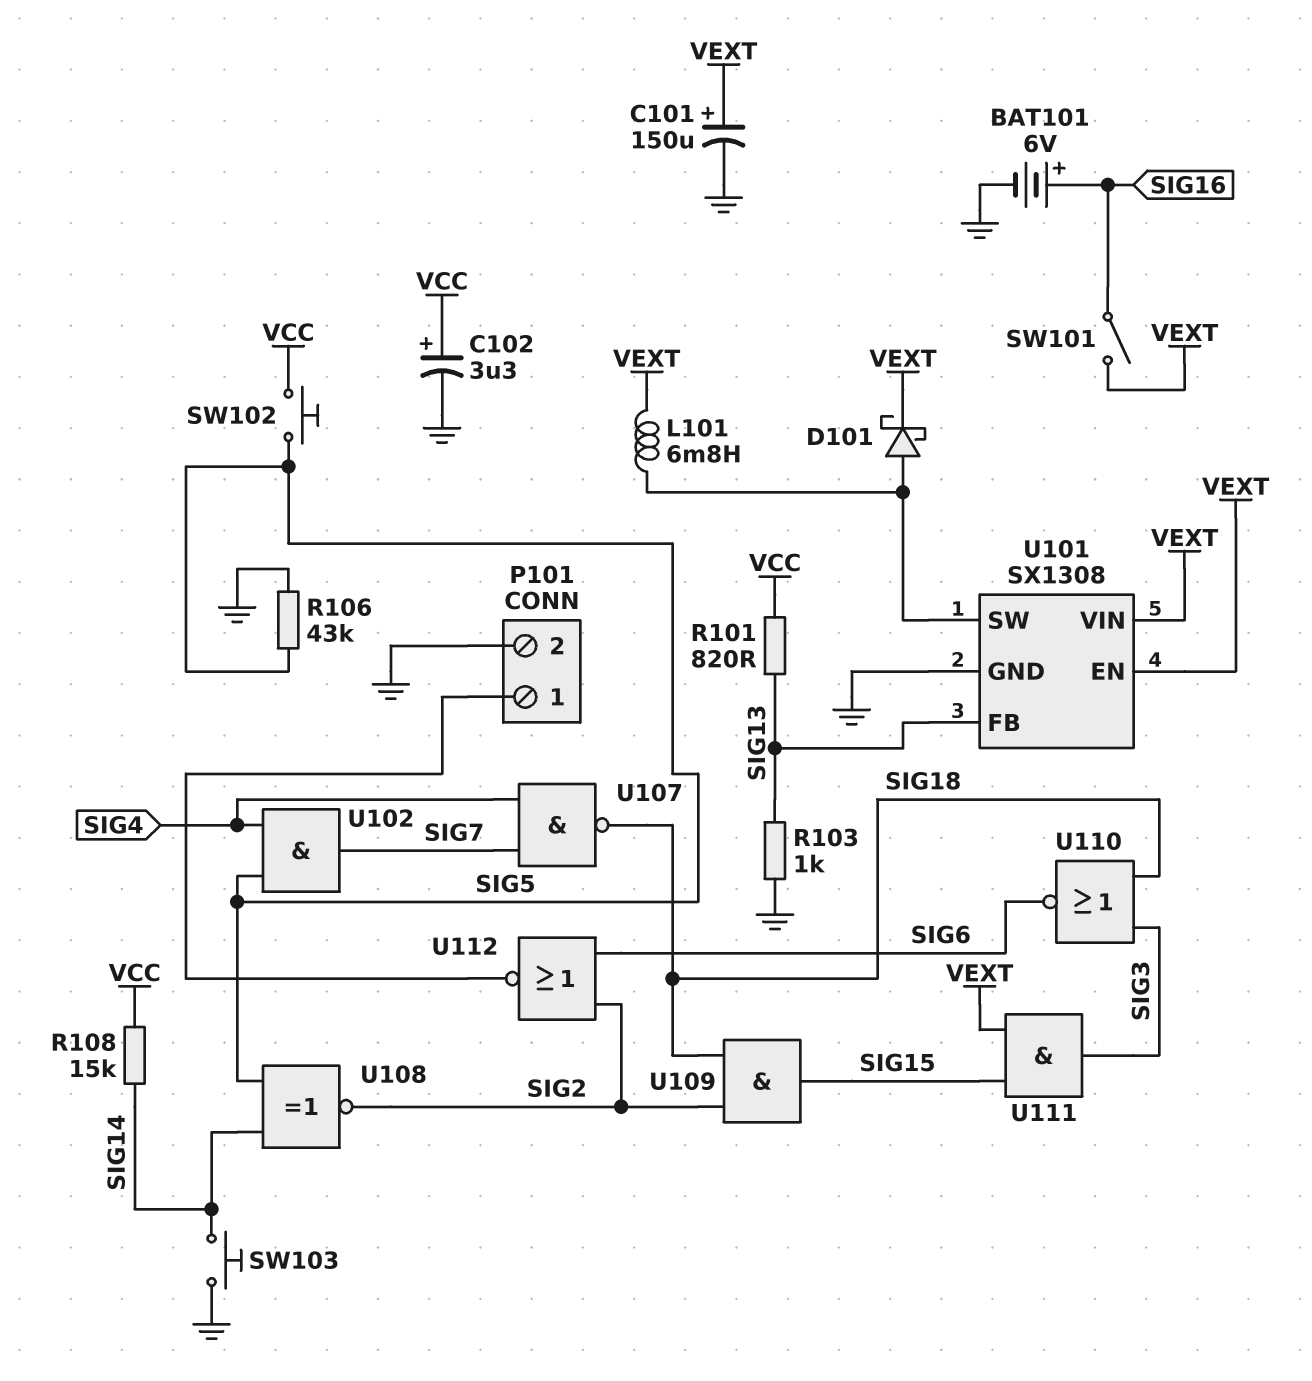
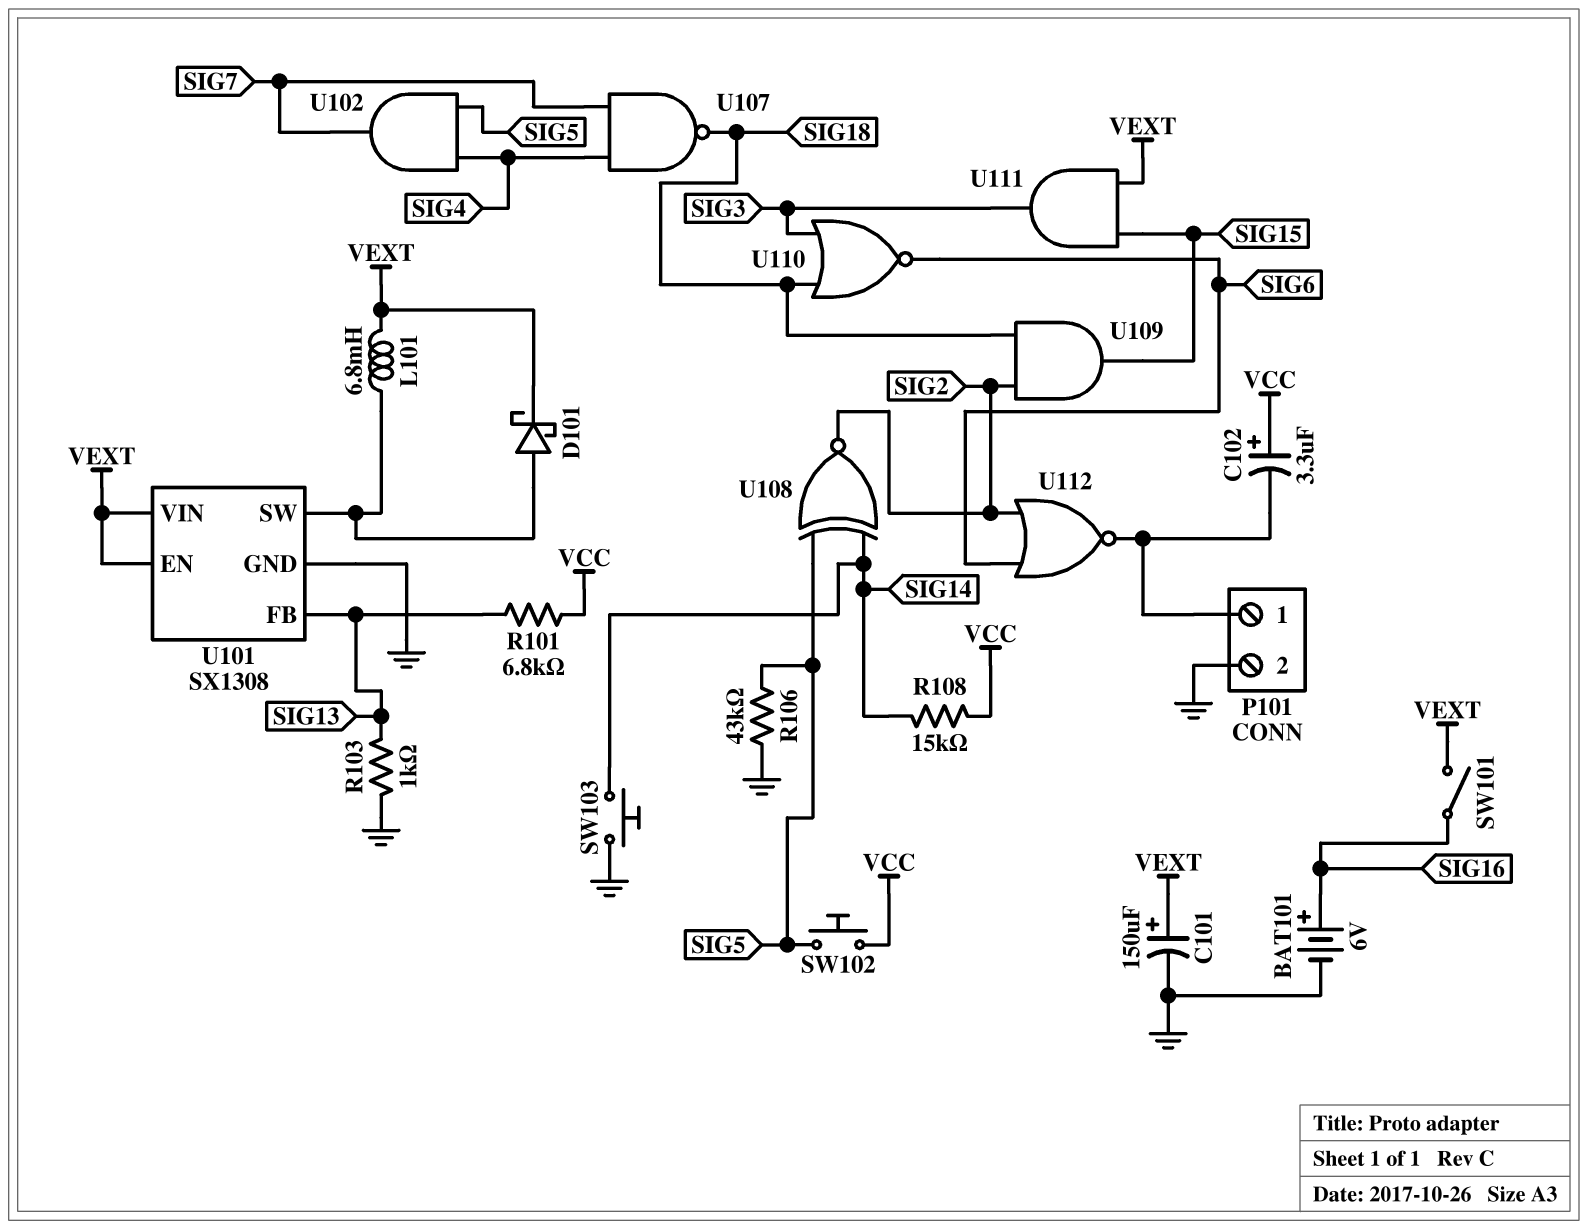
C102: 3.3uF (plus VCC, minus GND) -> 3.3uF (plus VCC, minus P101/1)
R101: 820 (SIG13, VCC) -> 6.8k (SIG13, VCC)

